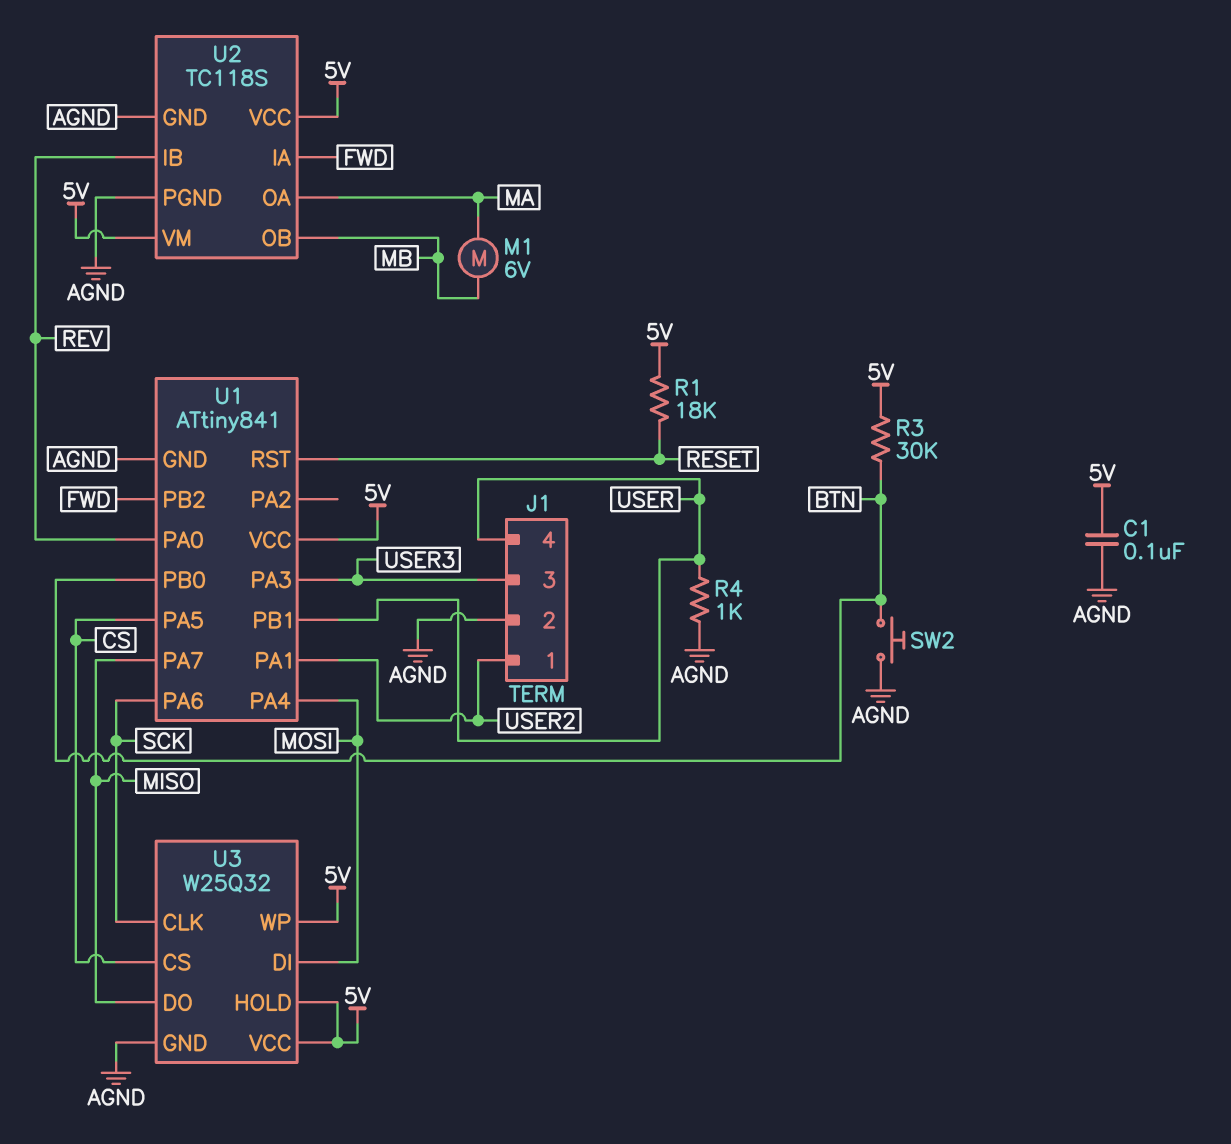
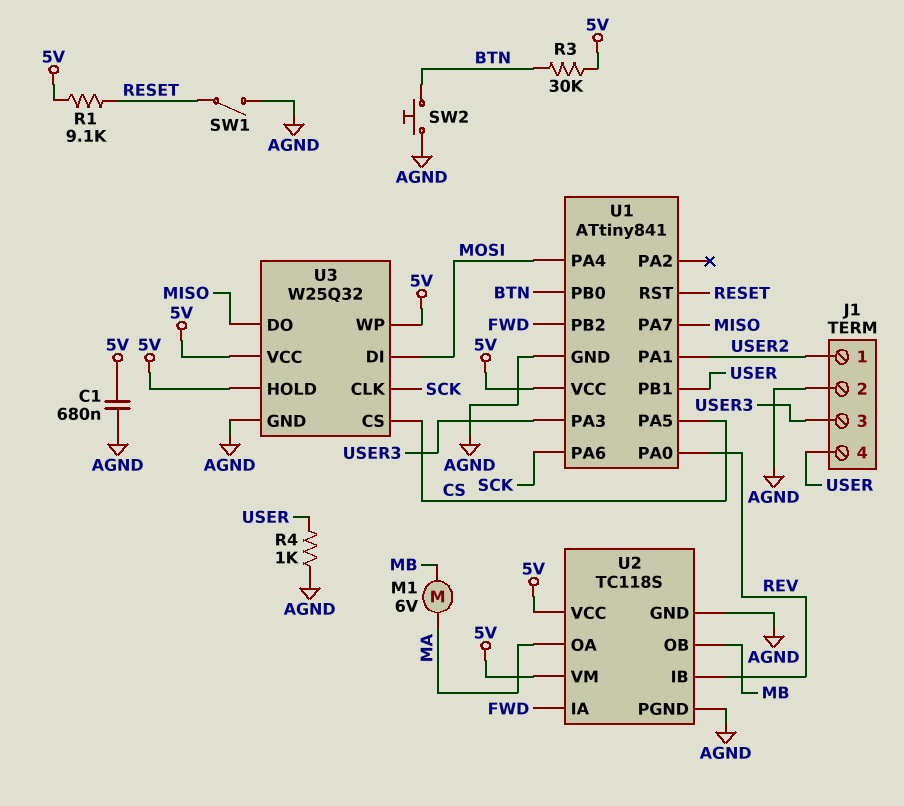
C1: 100nF (5V, AGND) -> 680nF (5V, AGND)
R1: 18k (5V, RESET) -> 9.1k (5V, RESET)
SW1: none -> switch (AGND, RESET)

